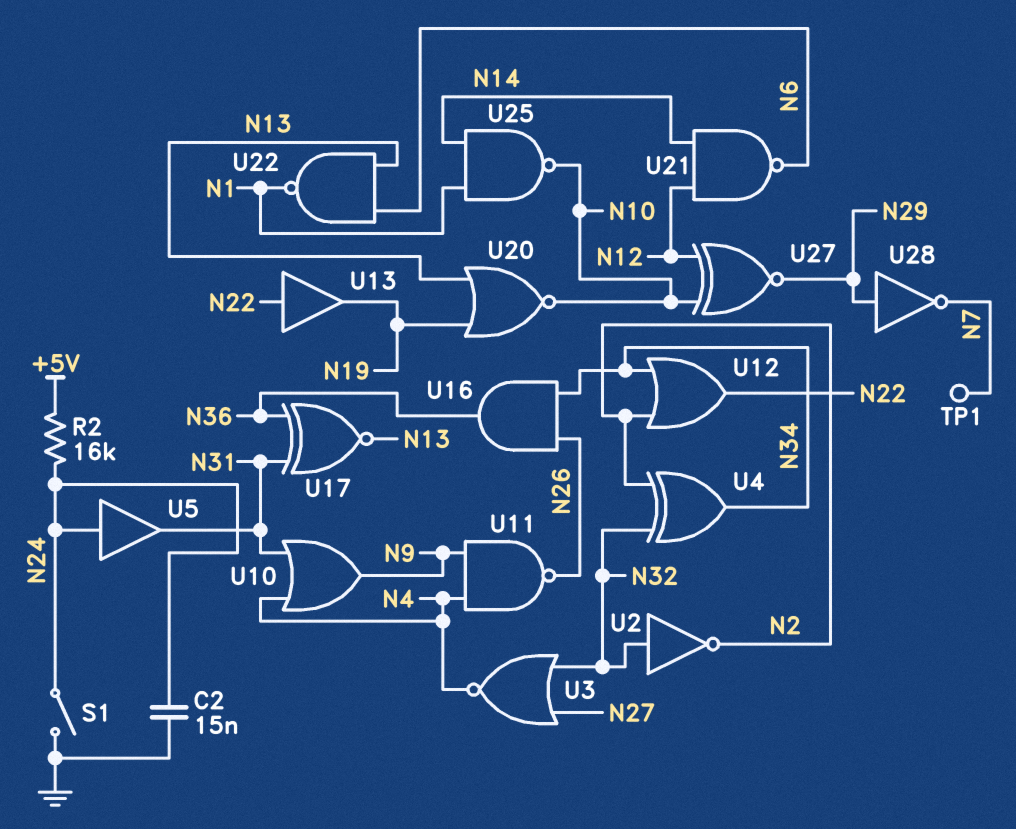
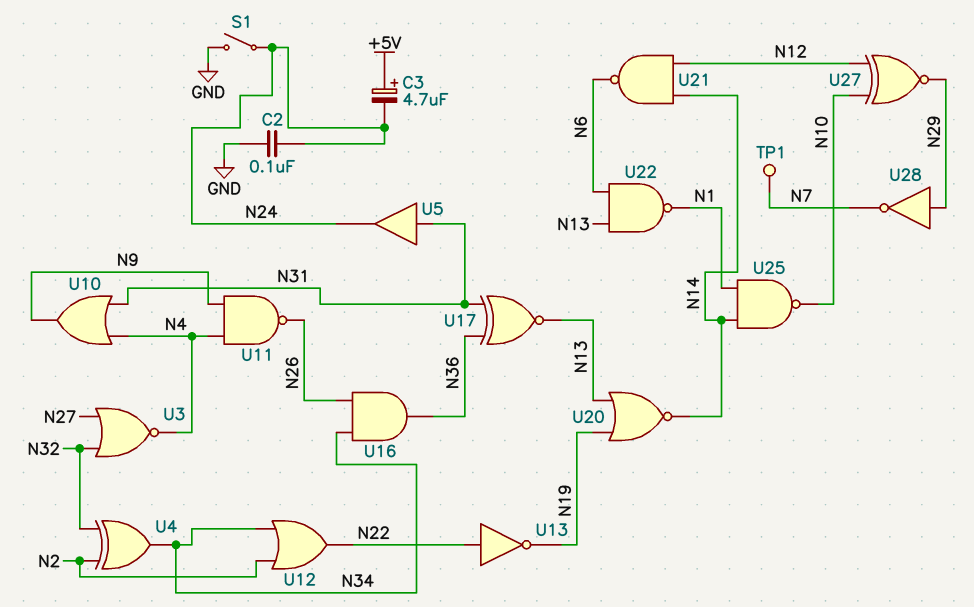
C2: 15nF (GND, N24) -> 100nF (GND, N24)
C3: none -> 4.7uF (plus +5V, minus N24)
R2: 16k (+5V, N24) -> none
U2: NOT (in N32, out N2) -> none
U5: buffer (in N24, out N31) -> buffer (in N31, out N24)
U13: buffer (in N22, out N19) -> NOT (in N22, out N19)
U20: NOR (in N13, in N19, out N10) -> NOR (in N13, in N19, out N14)

